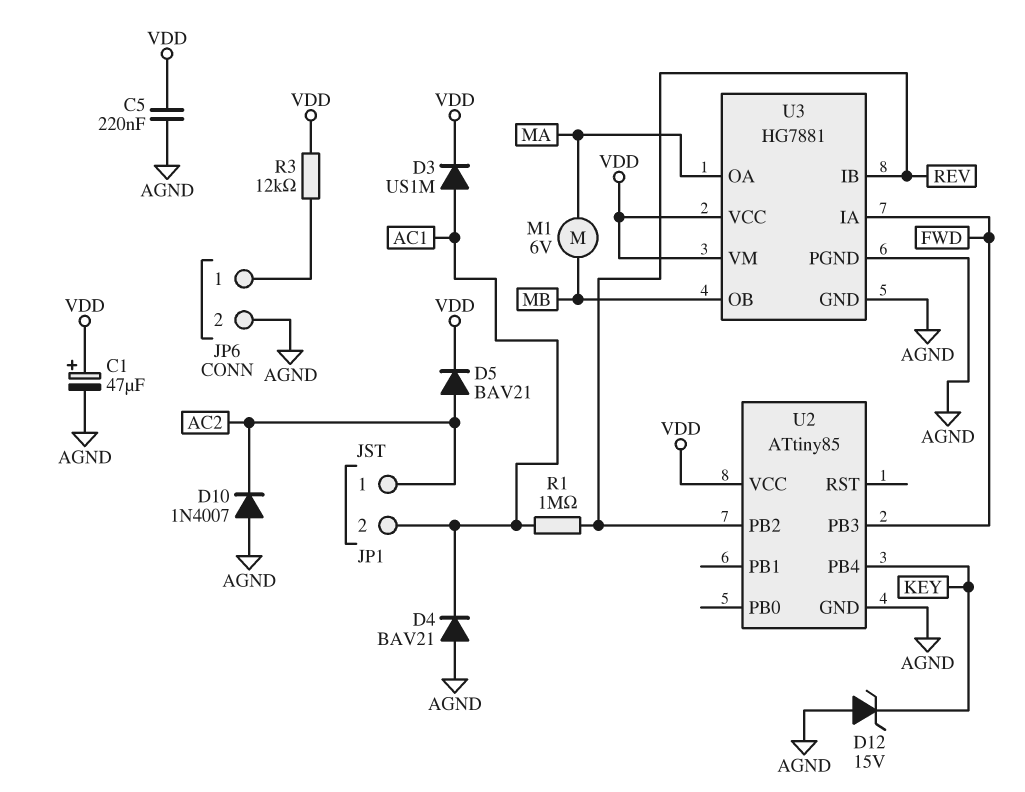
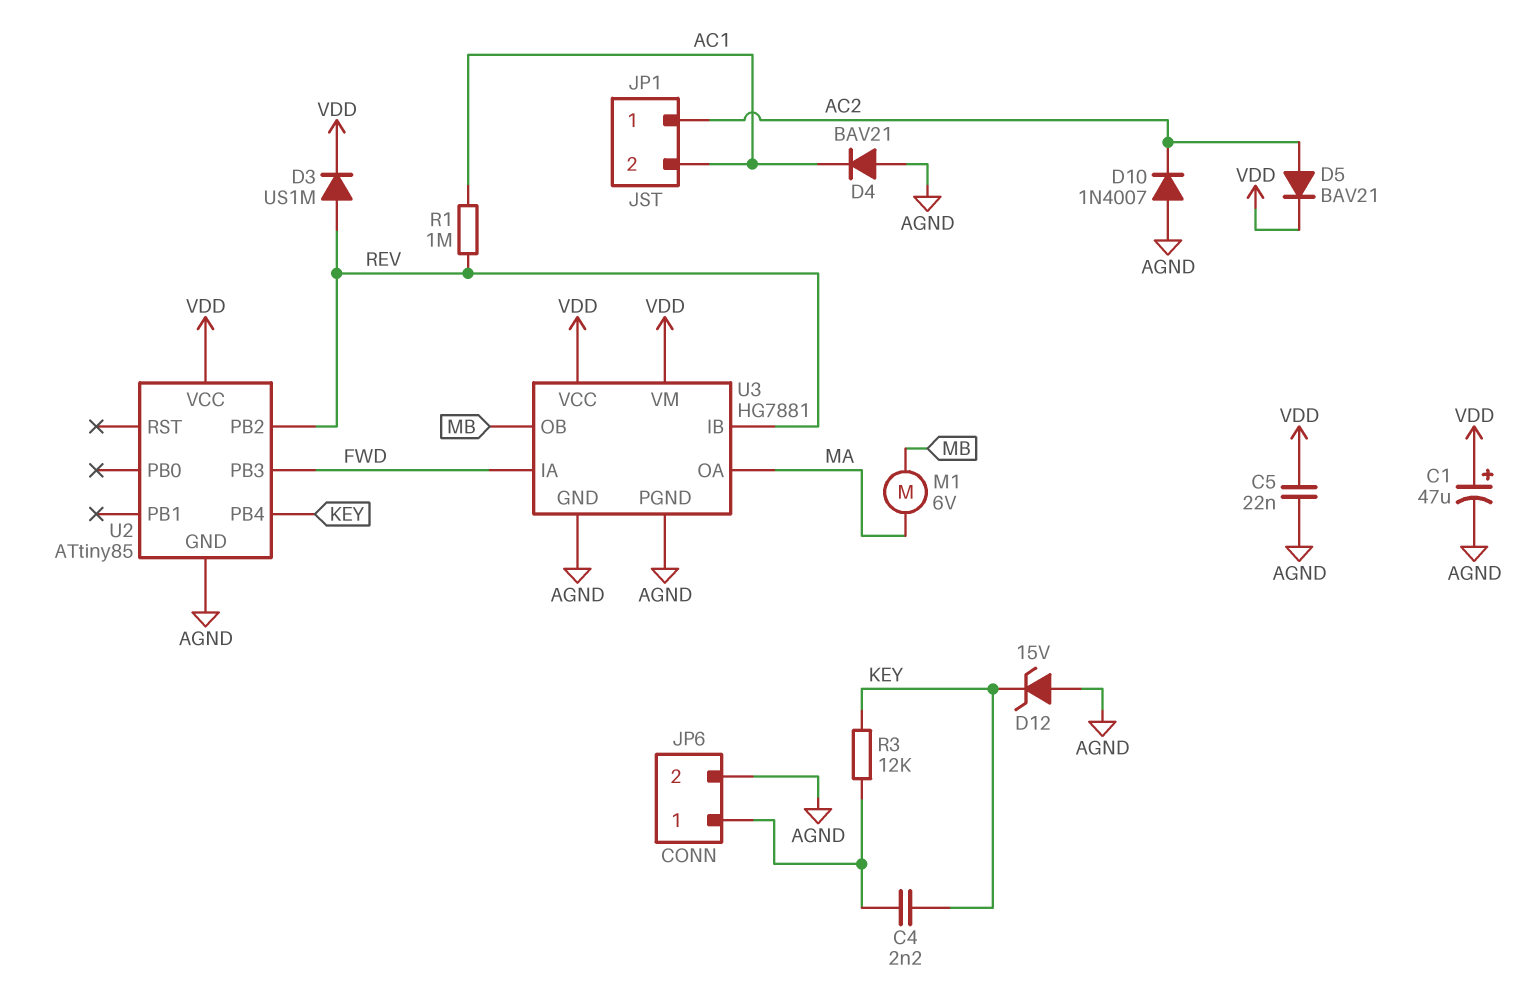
C4: none -> 2.2nF (JP6/1, KEY)
C5: 220nF (AGND, VDD) -> 22nF (AGND, VDD)
D3: diode US1M (A AC1, K VDD) -> diode US1M (A REV, K VDD)
R3: 12k (JP6/1, VDD) -> 12k (JP6/1, KEY)

